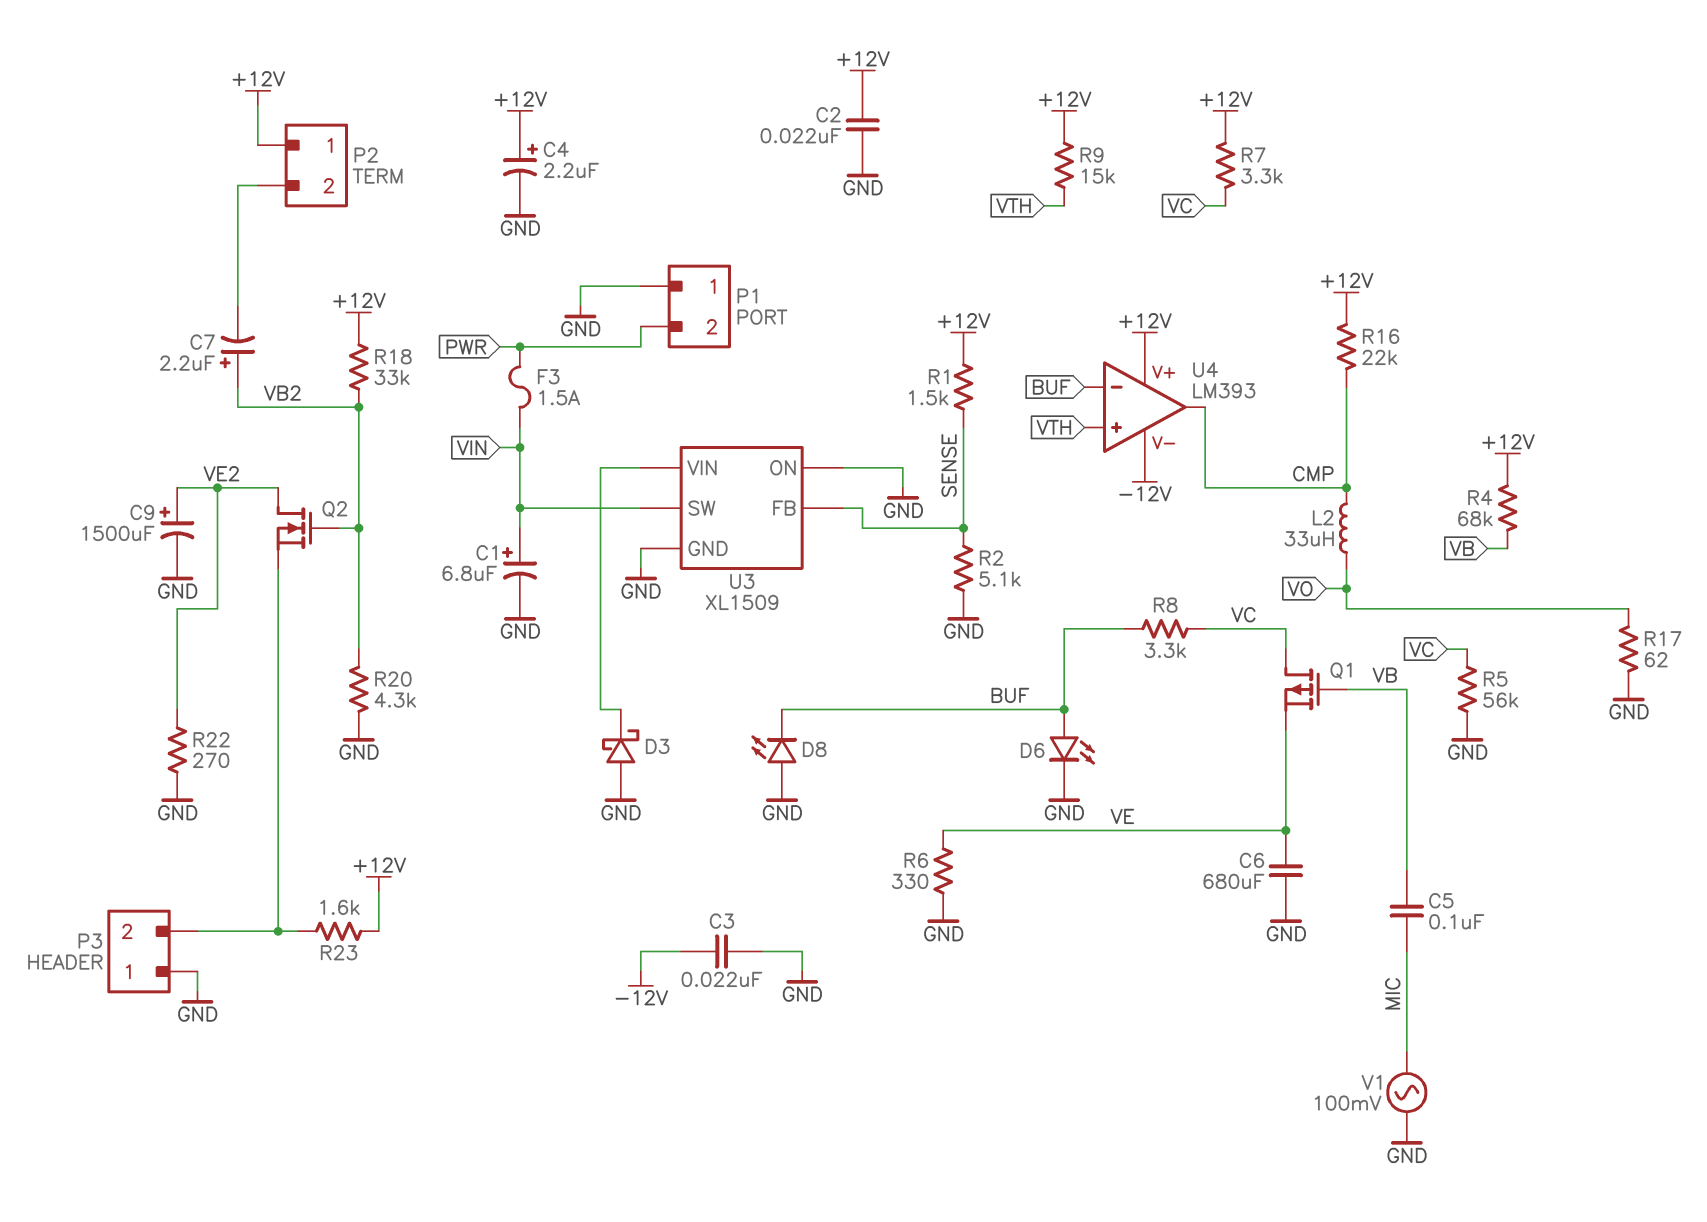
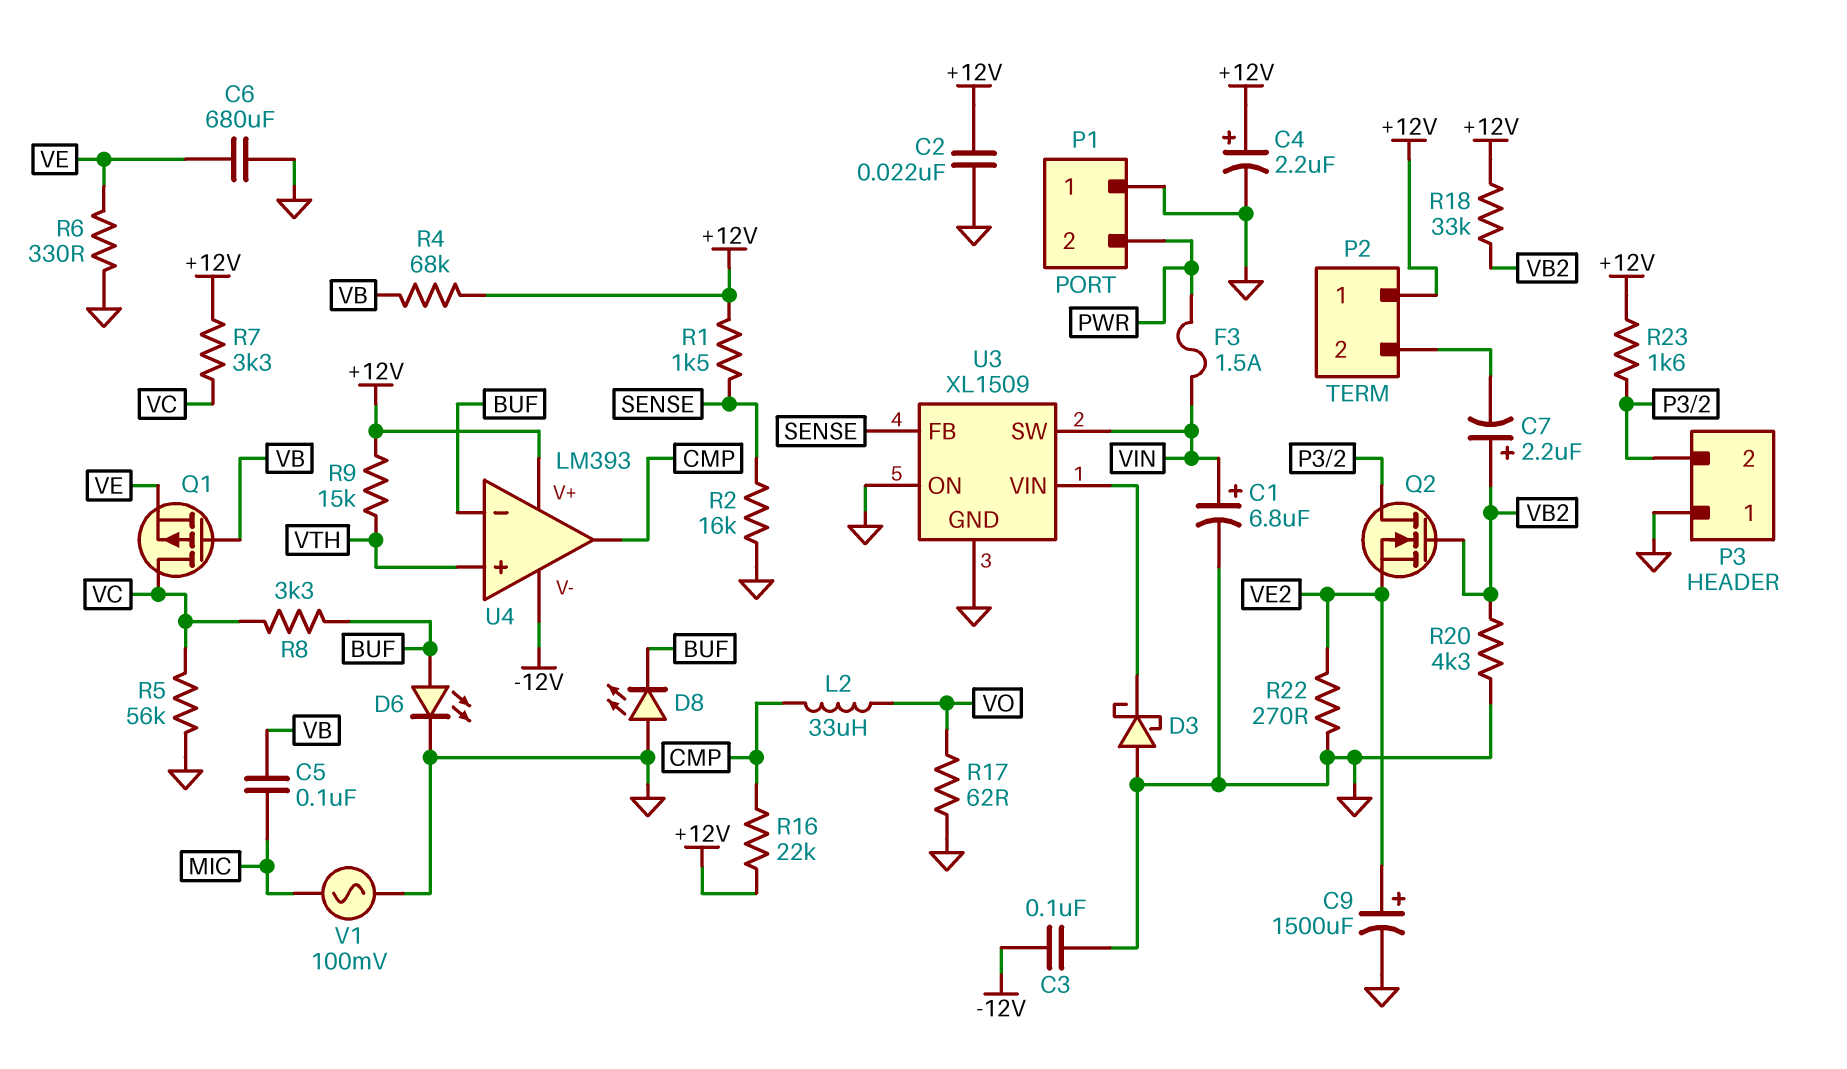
C3: 22nF (-12V, GND) -> 100nF (-12V, GND)
Q2: NMOS (G VB2, D VE2, S P3/2) -> NMOS (G VB2, D P3/2, S VE2)
R2: 5.1k (GND, SENSE) -> 16k (GND, SENSE)

